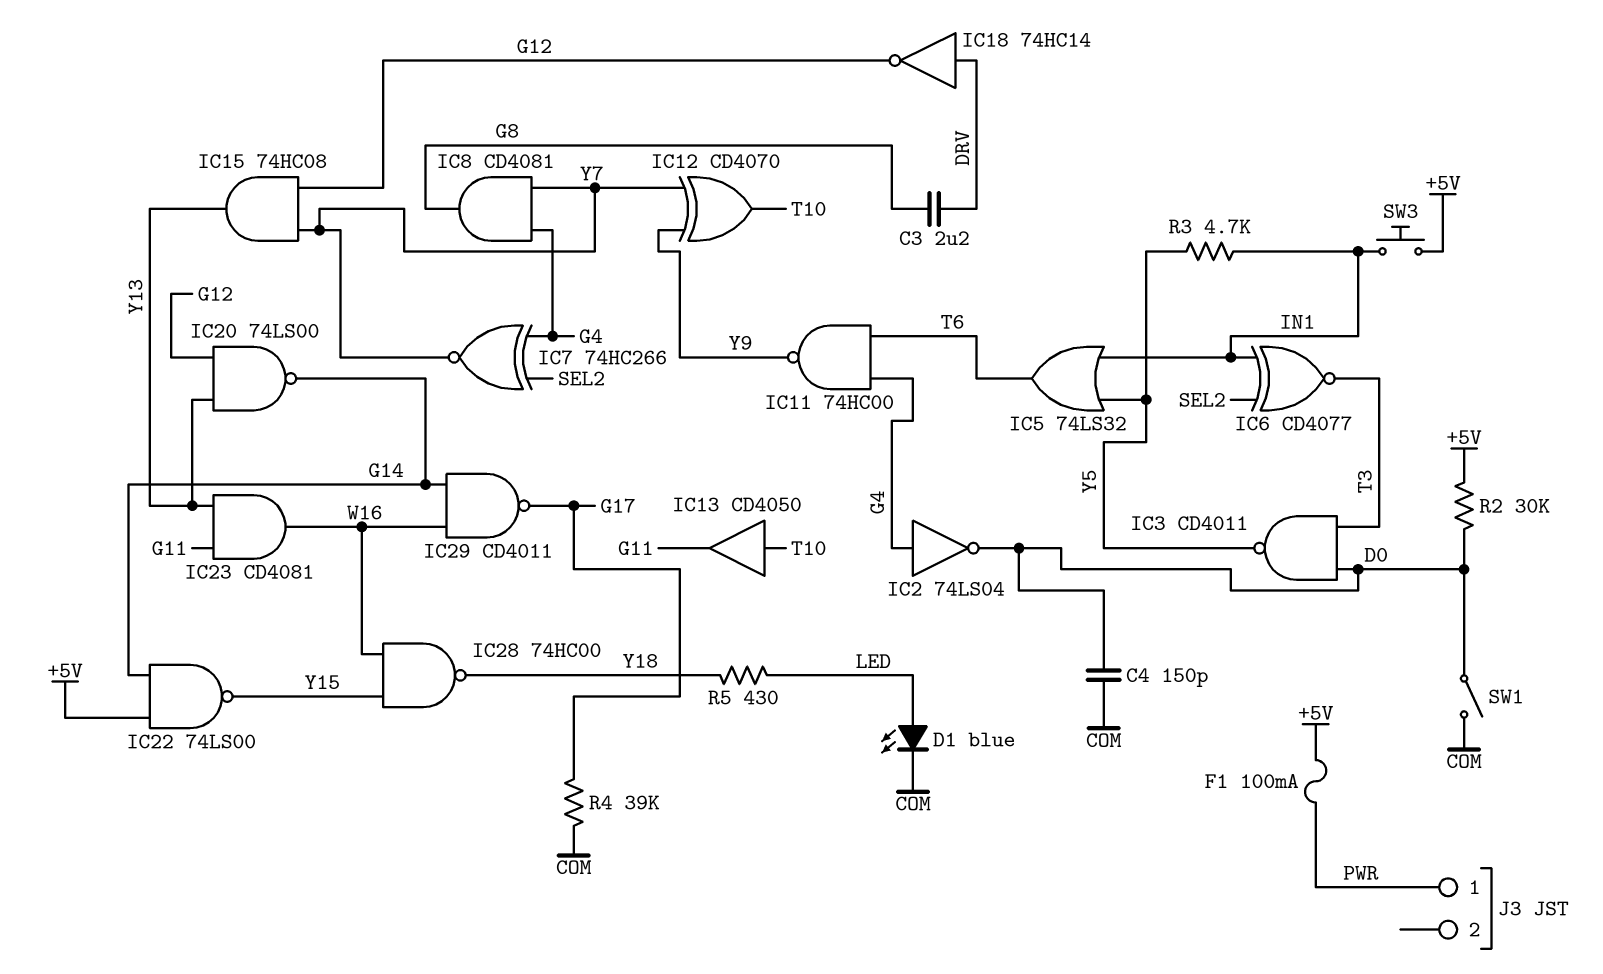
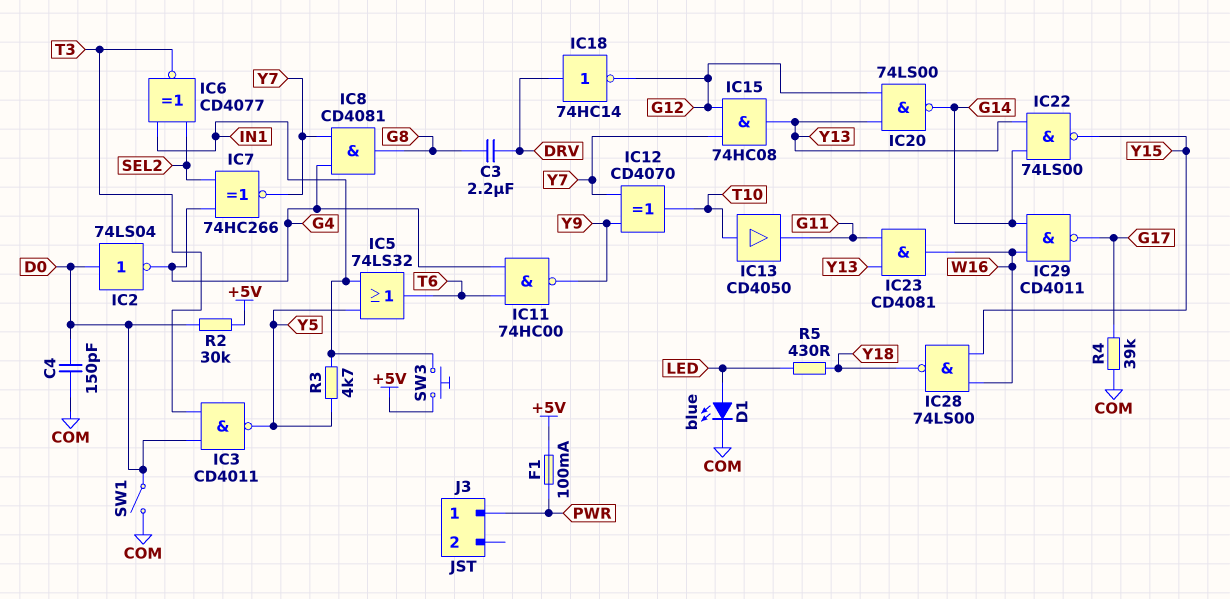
IC2: NOT 74LS04 (in G4, out D0) -> NOT 74LS04 (in D0, out G4)
IC22: NAND 74LS00 (in +5V, in G14, out Y15) -> NAND 74LS00 (in G14, in Y13, out Y15)
IC28: NAND 74HC00 (in W16, in Y15, out Y18) -> NAND 74LS00 (in W16, in Y15, out Y18)

